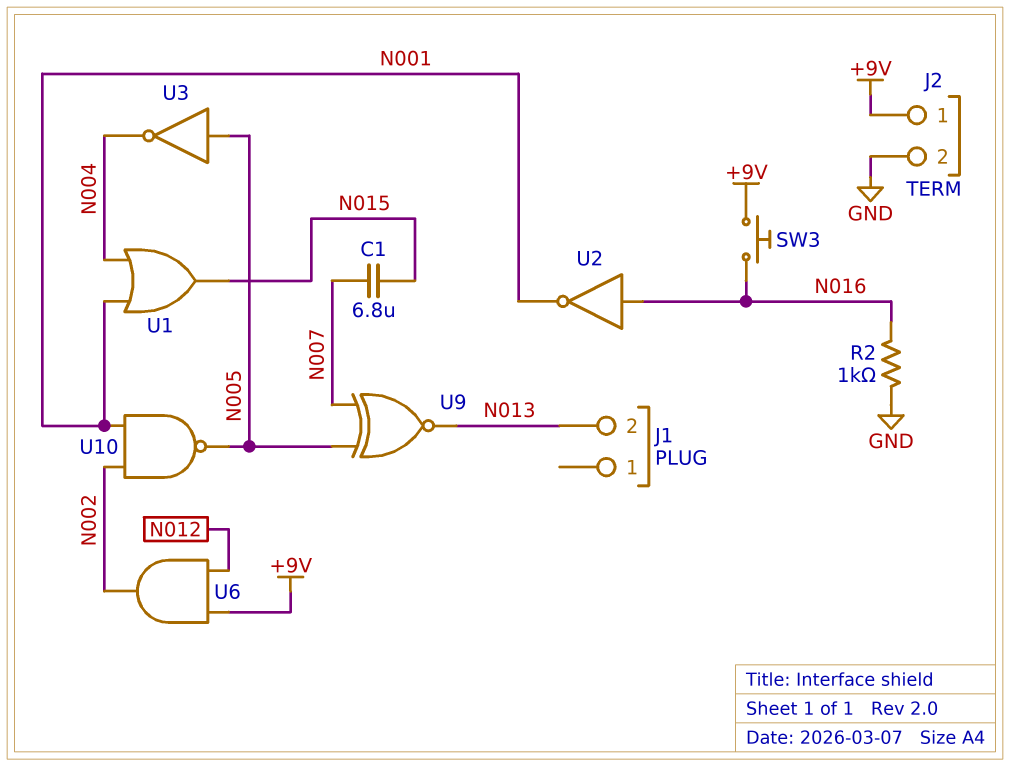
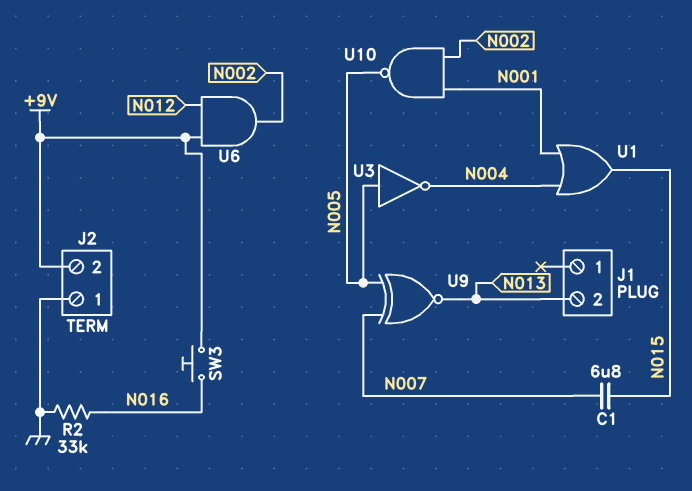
J2 pin 1: +9V -> GND
J2 pin 2: GND -> +9V
R2: 1k (GND, N016) -> 33k (GND, N016)
U2: NOT (in N016, out N001) -> none

